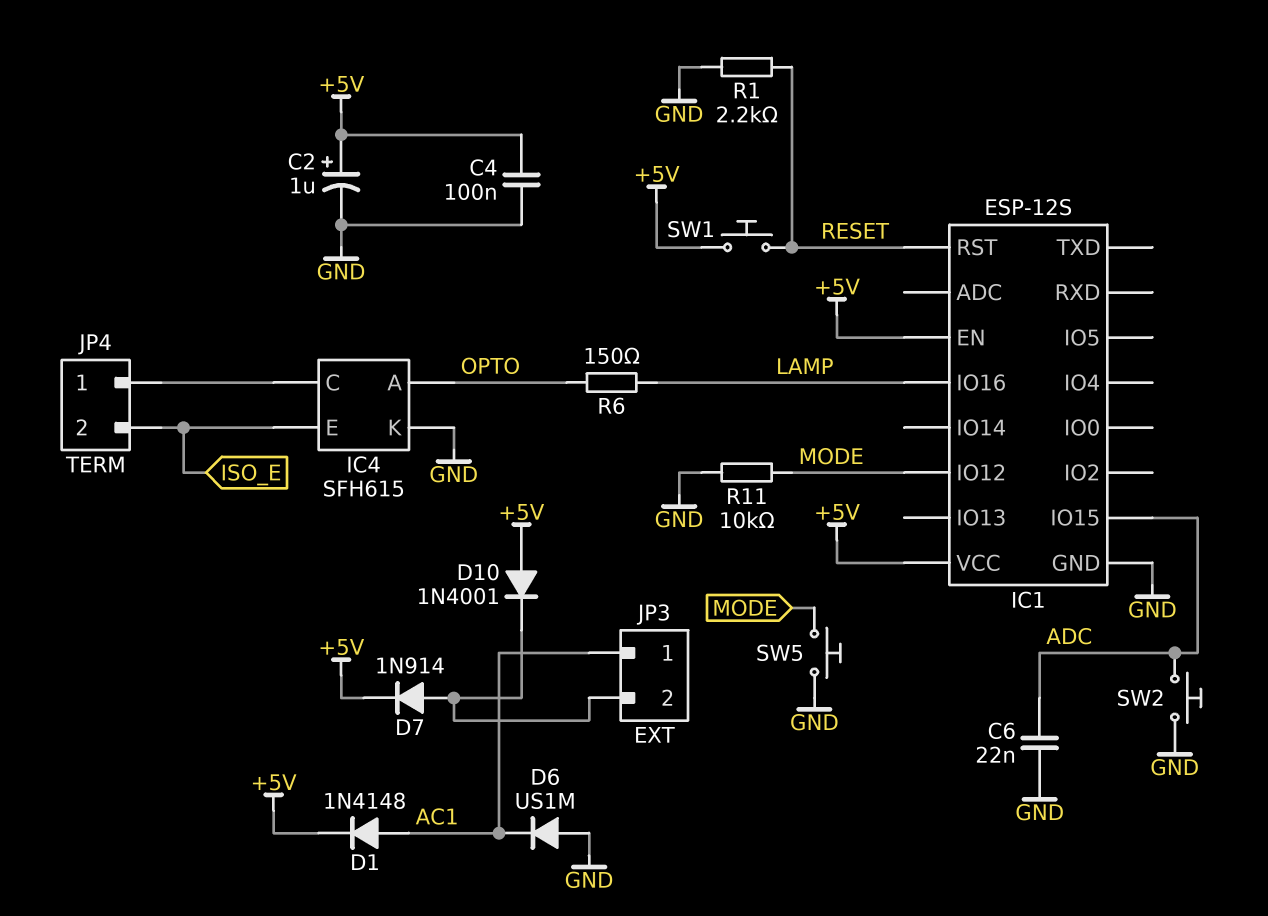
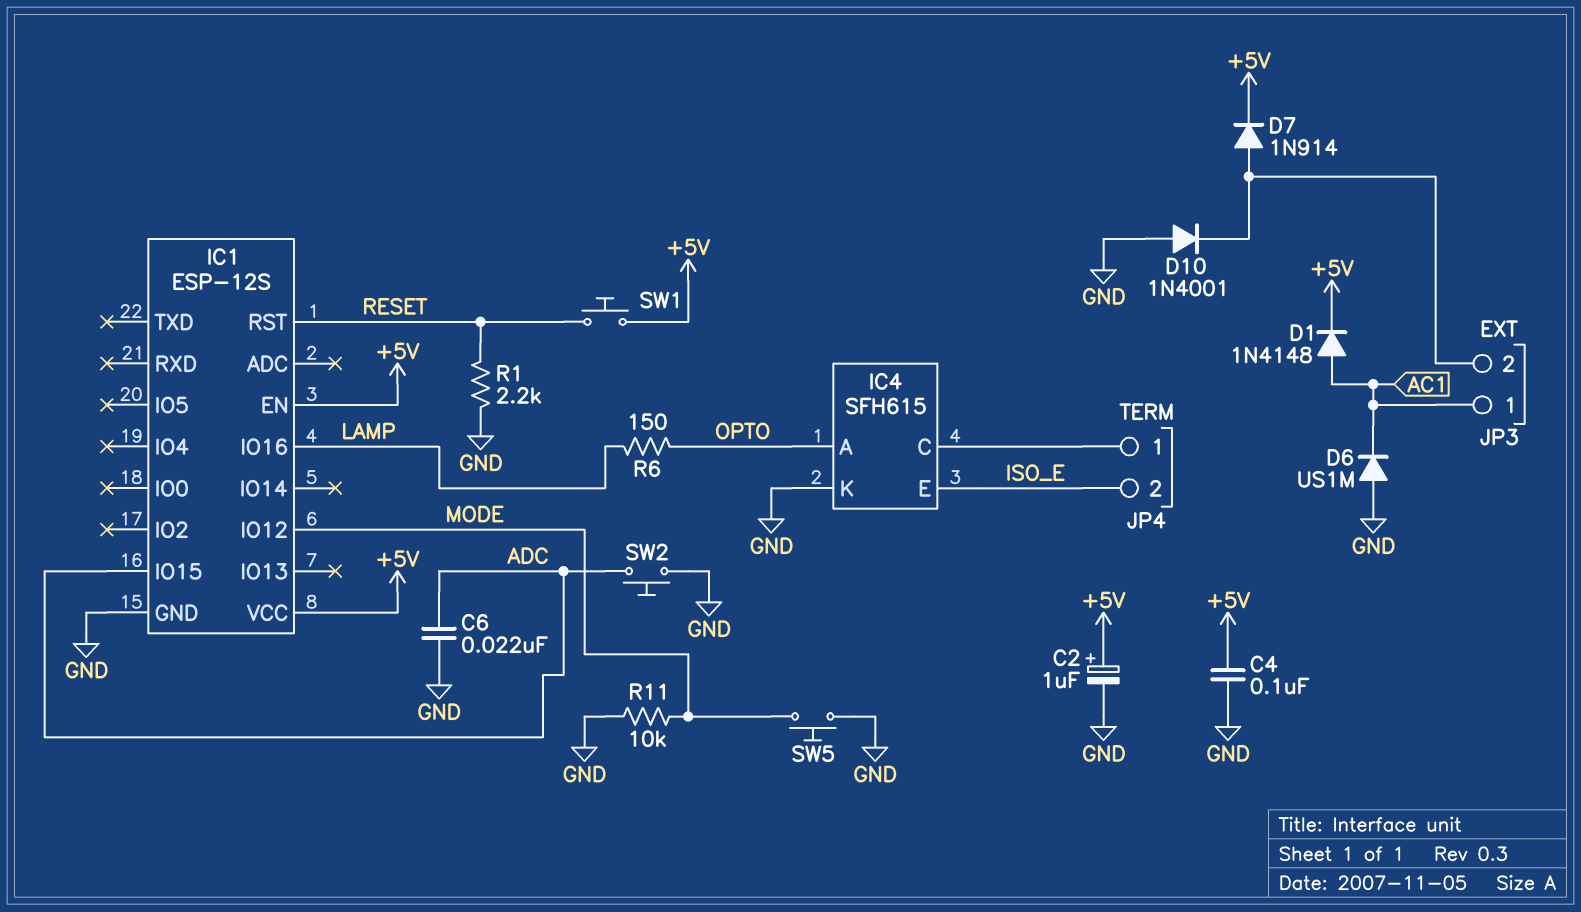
D10: diode 1N4001 (A +5V, K JP3/2) -> diode 1N4001 (A GND, K JP3/2)

